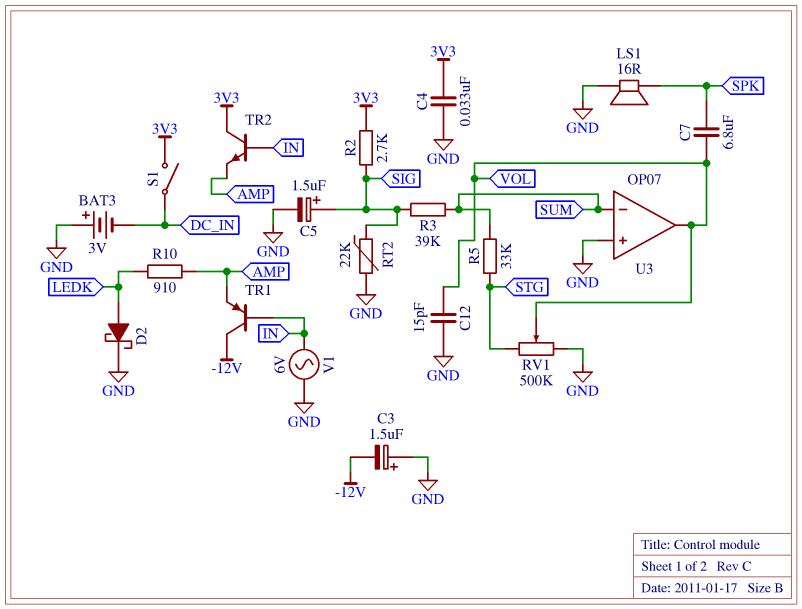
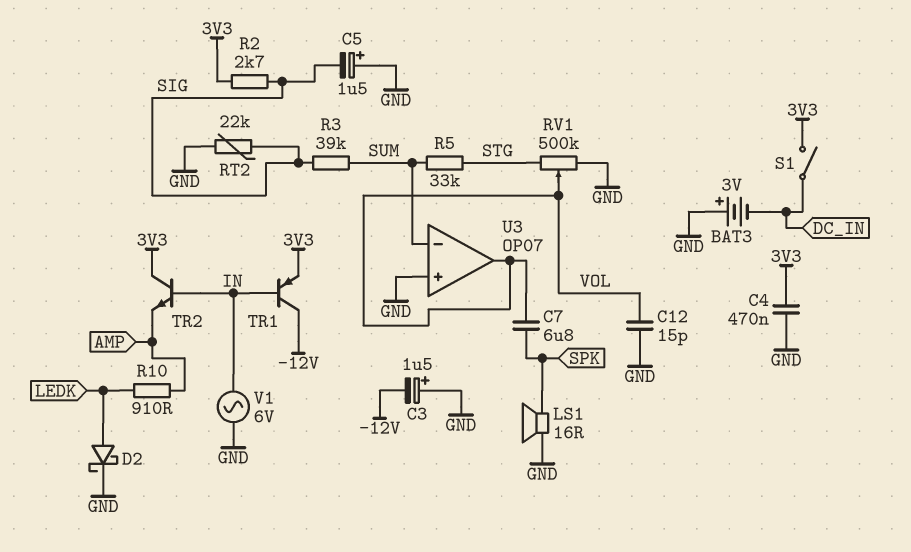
C4: 33nF (3V3, GND) -> 470nF (3V3, GND)
C5: 1.5uF (plus SIG, minus GND) -> 1.5uF (plus GND, minus SIG)
TR1: PNP (B IN, C -12V, E AMP) -> PNP (B IN, C -12V, E 3V3)

